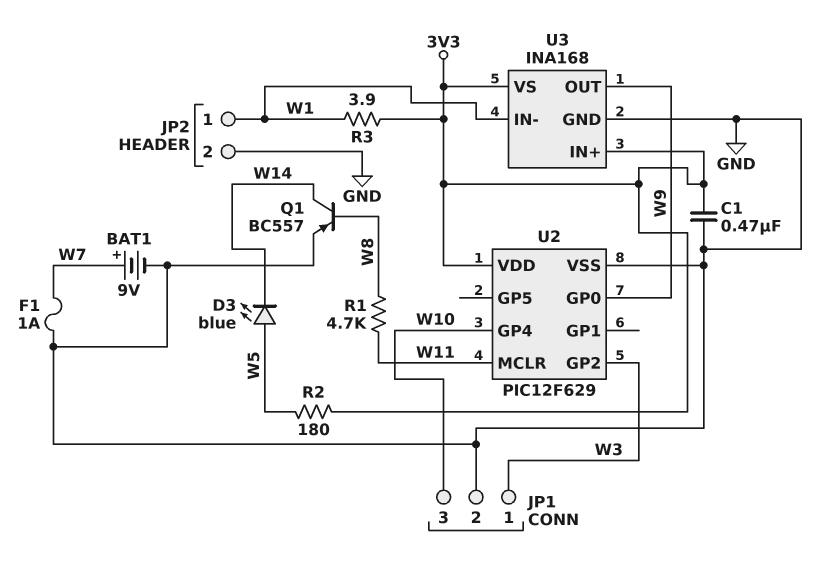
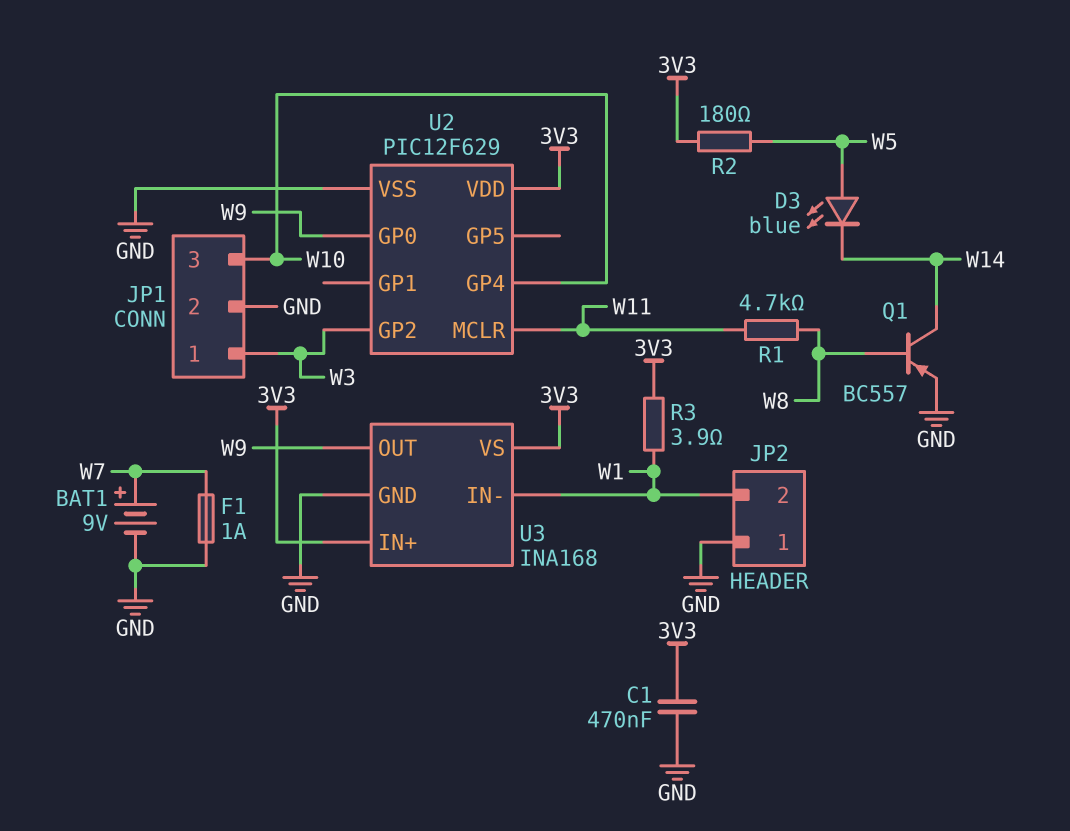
JP2 pin 1: W1 -> GND
JP2 pin 2: GND -> W1

